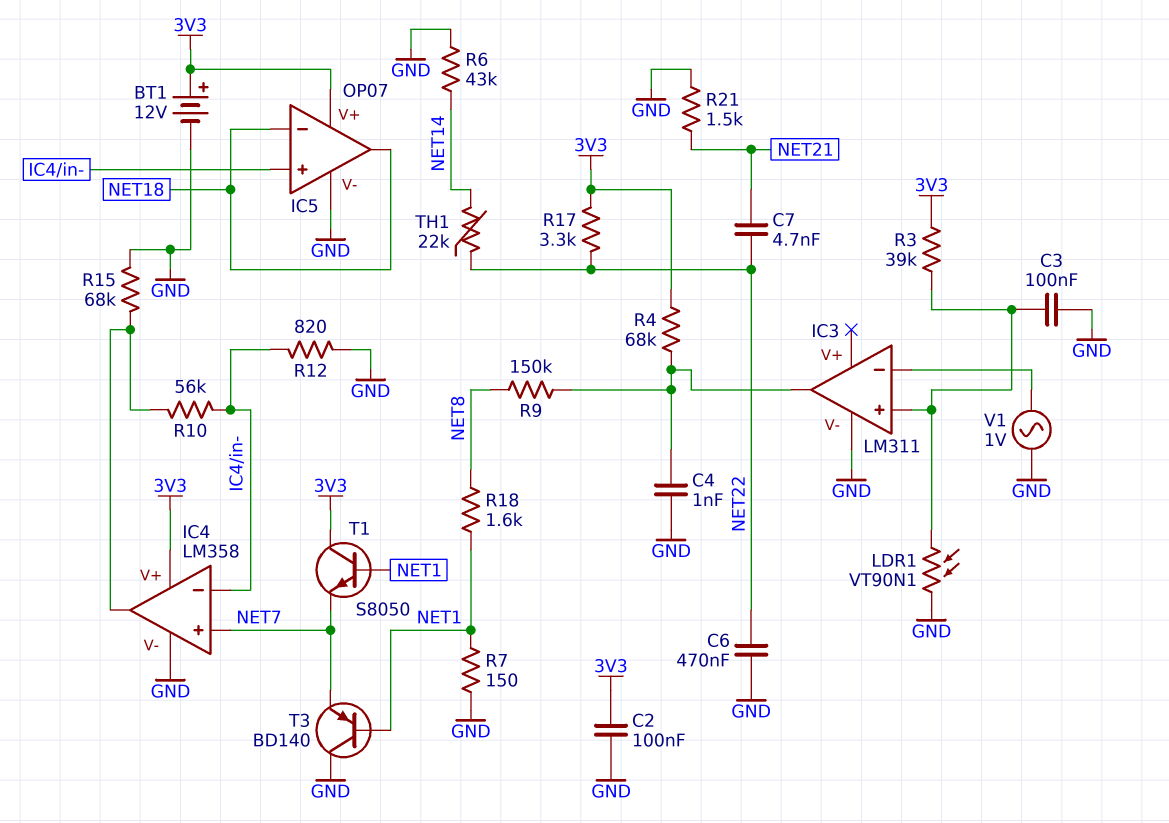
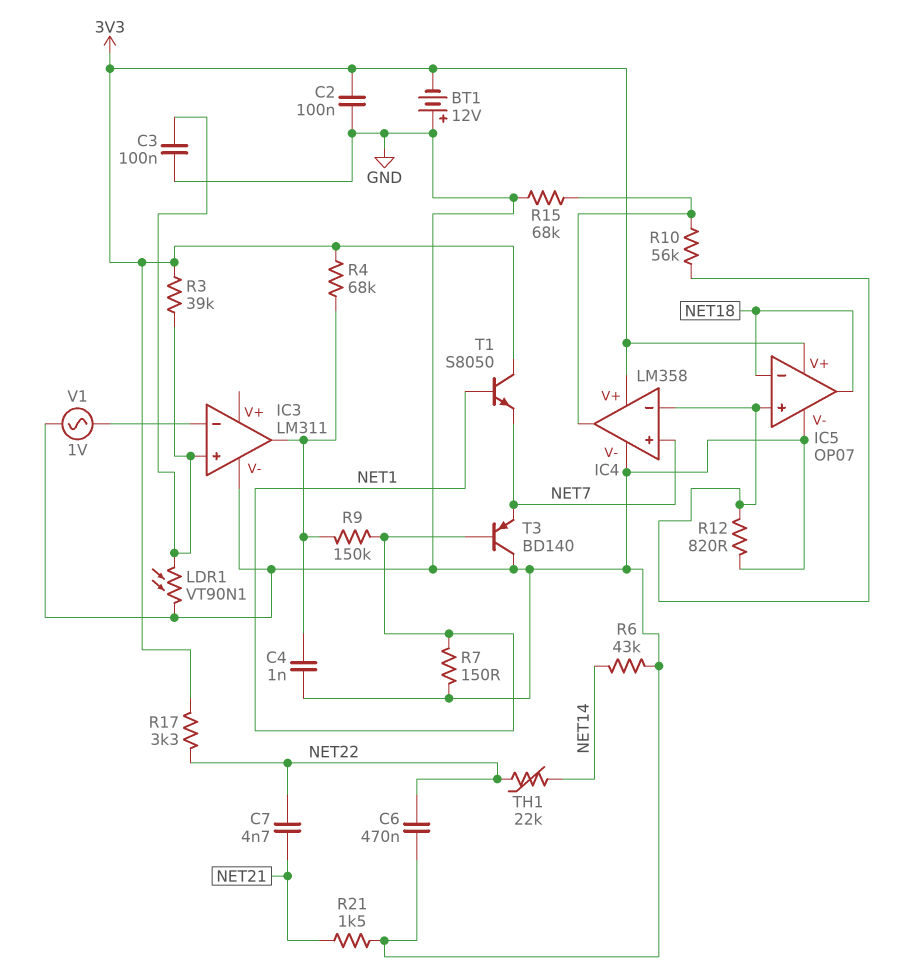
BT1: 12V (plus 3V3, minus GND) -> 12V (plus GND, minus 3V3)
R9: 150k (IC3/out, NET8) -> 150k (IC3/out, NET1)
R18: 1.6k (NET1, NET8) -> none

